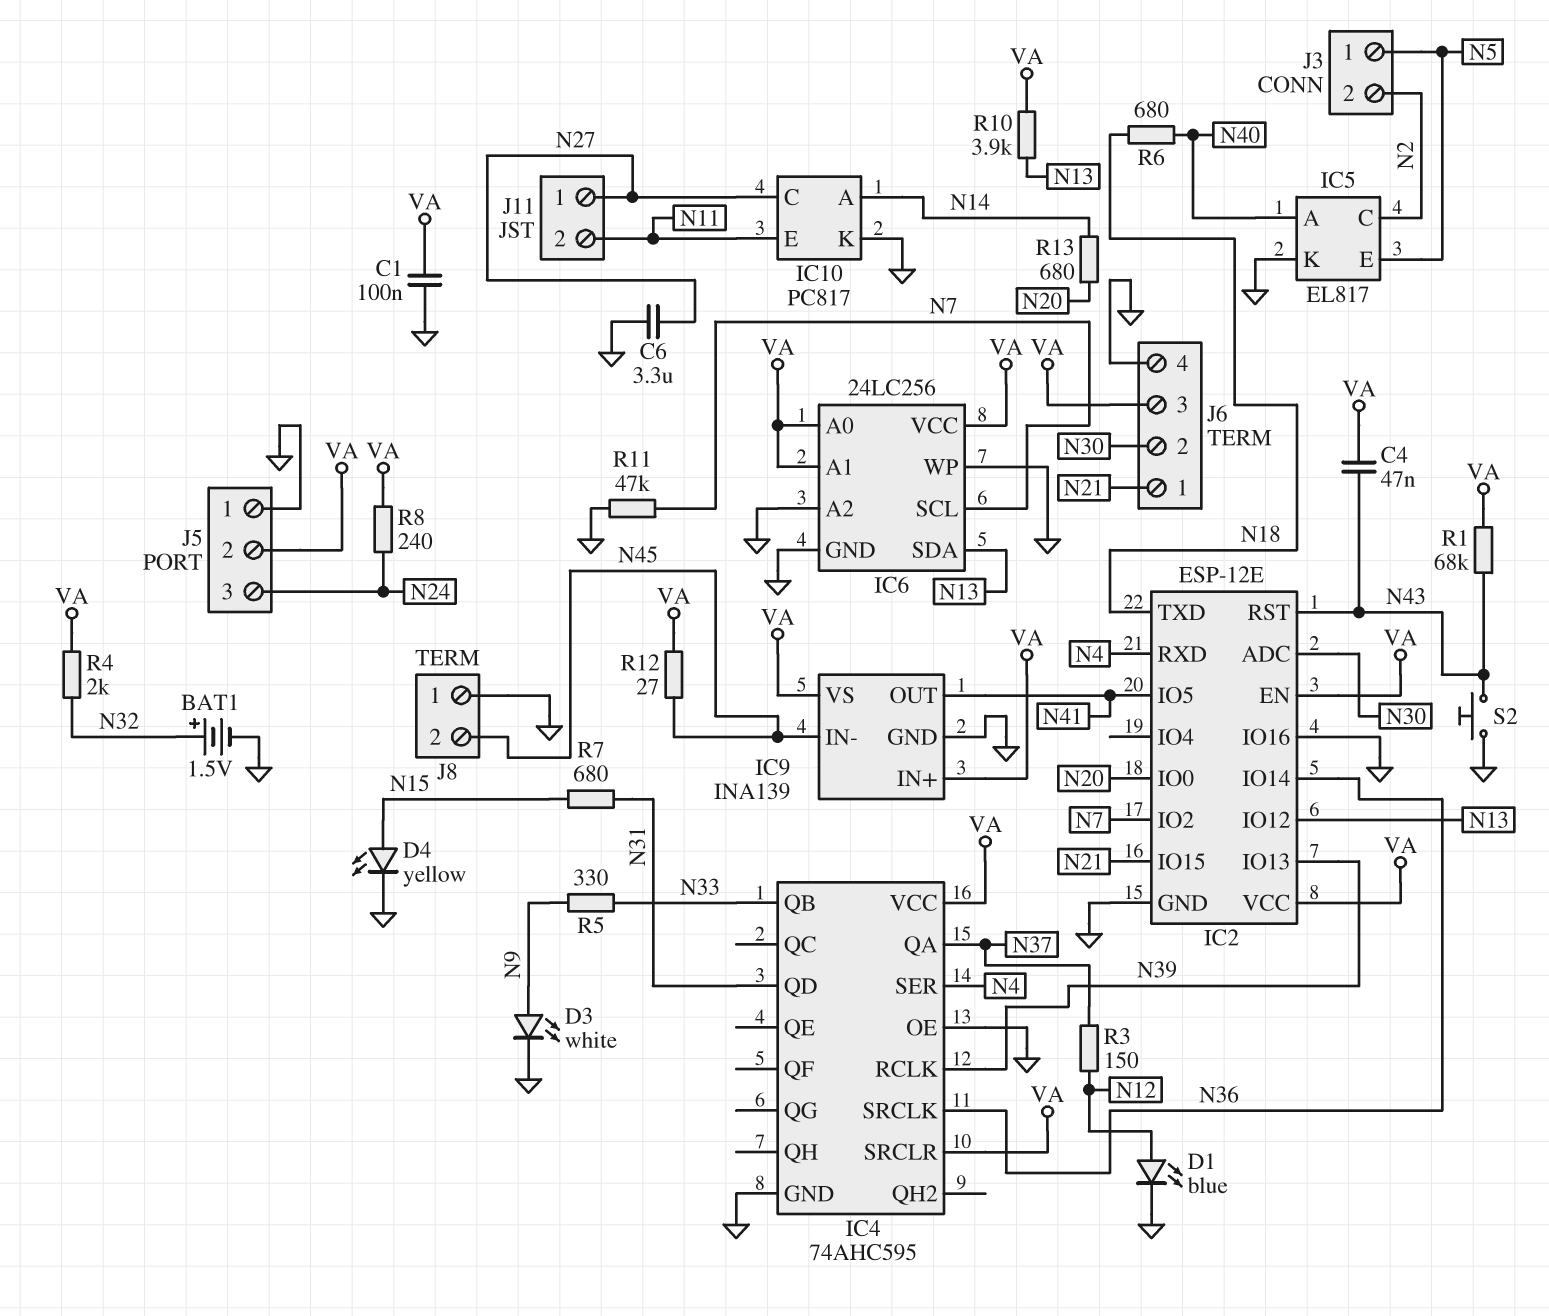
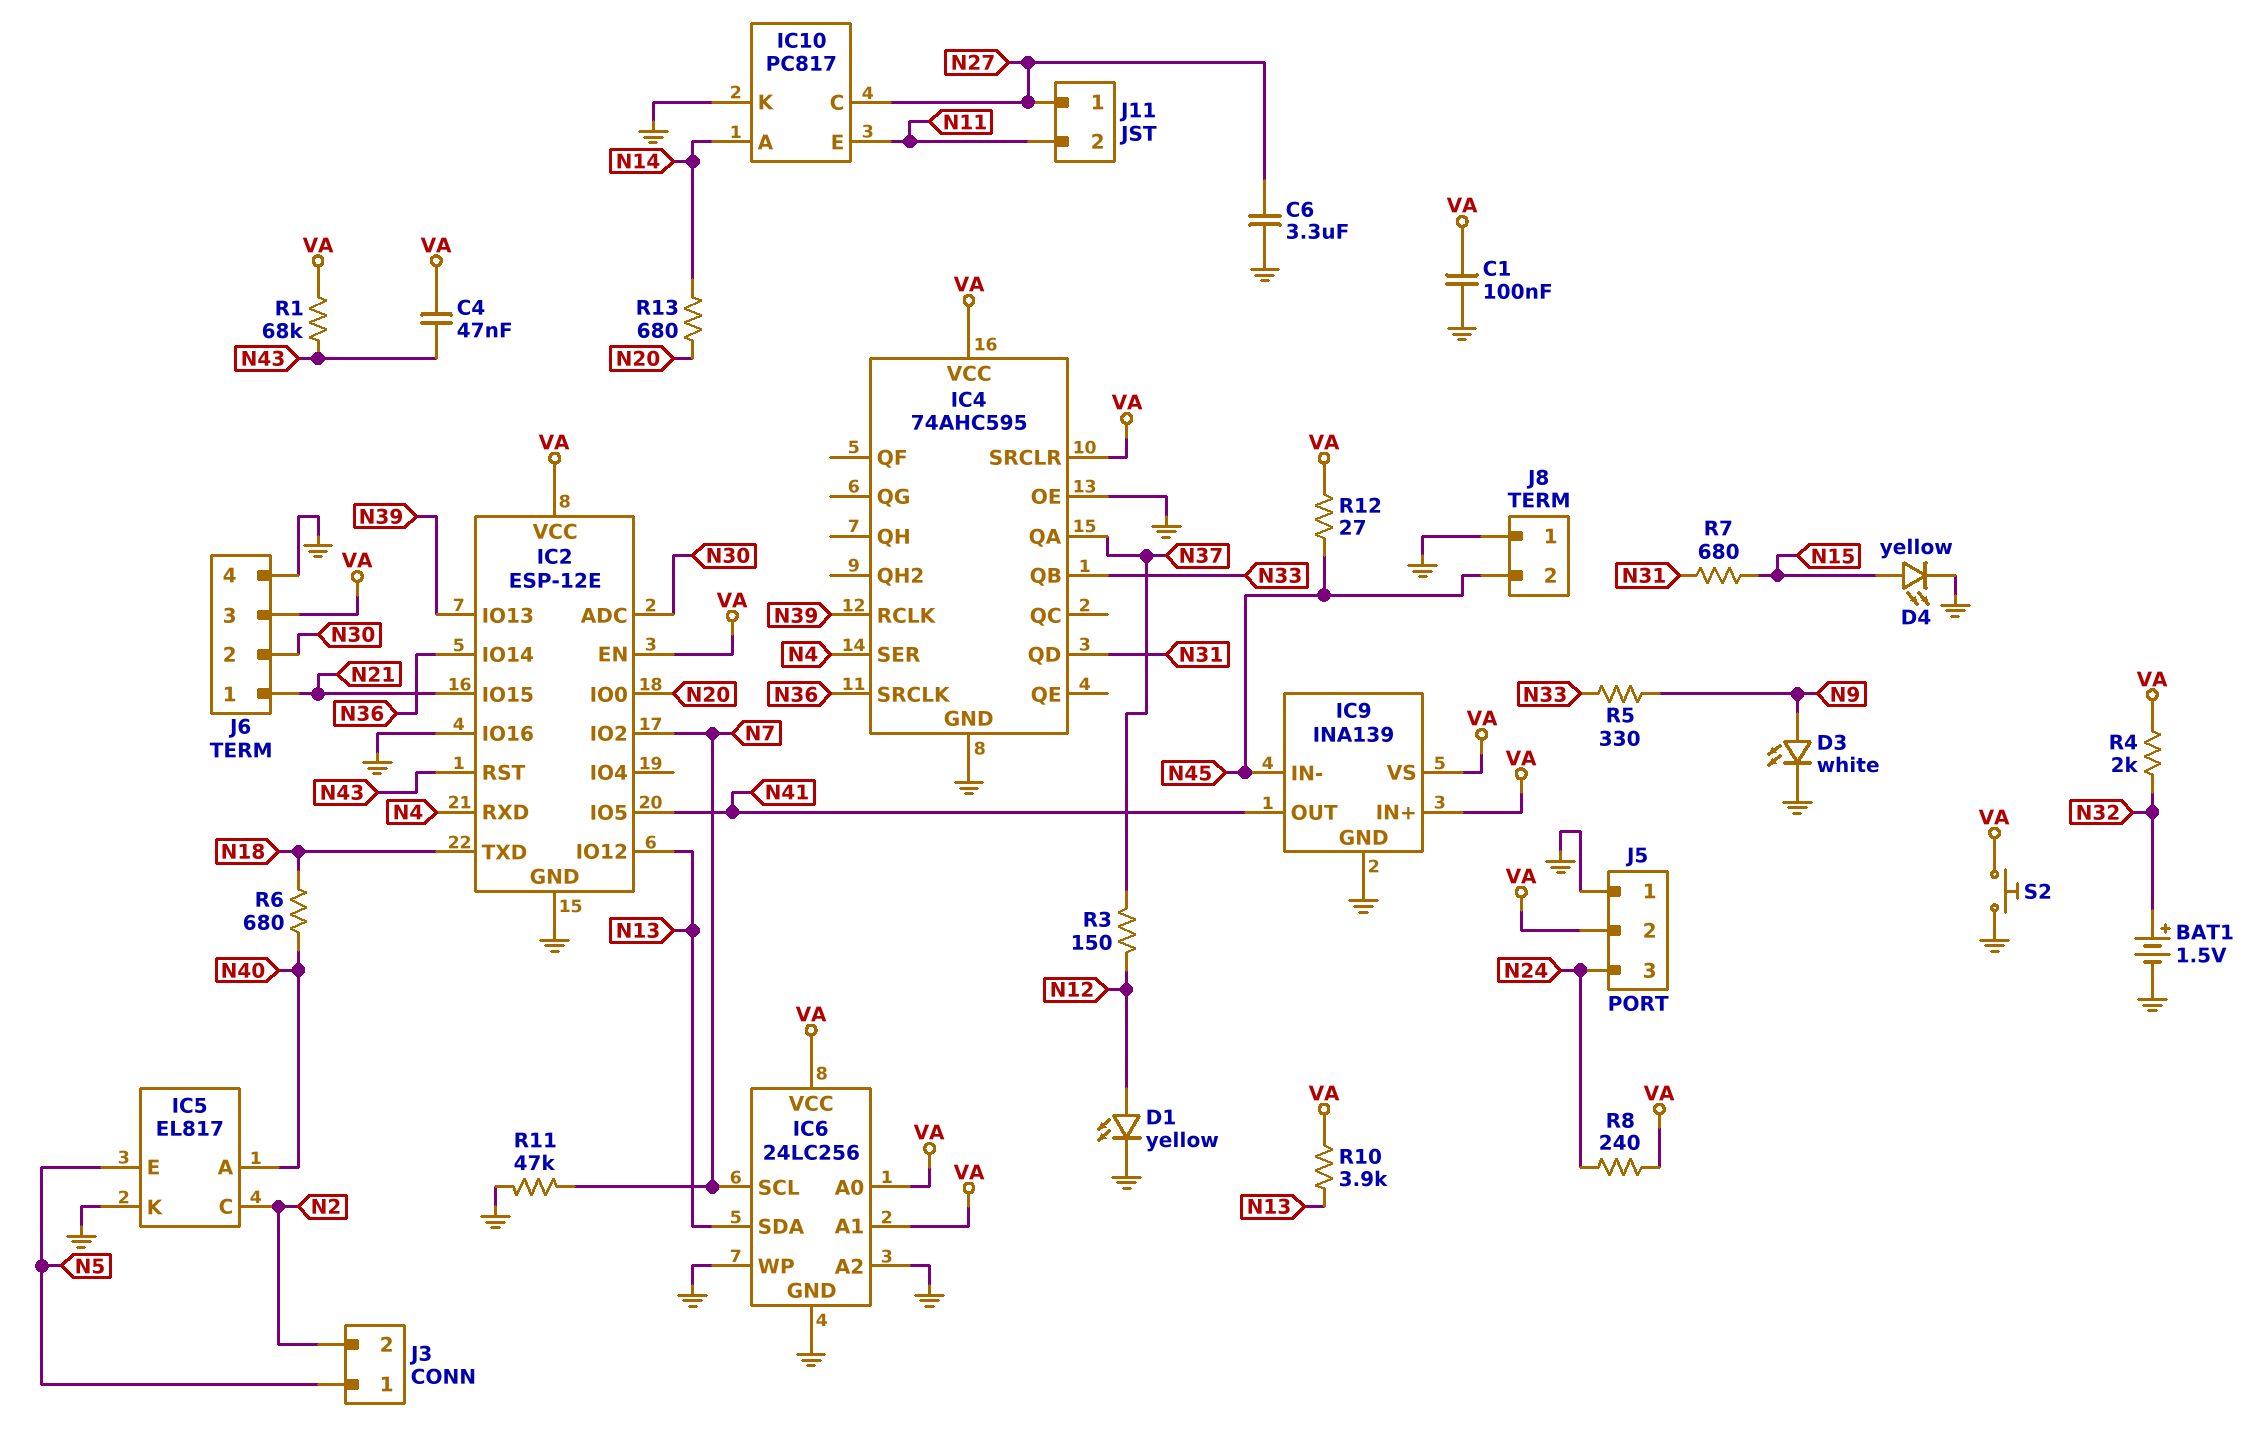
D1: LED blue (A N12, K GND) -> LED yellow (A N12, K GND)
S2: button (GND, N43) -> button (GND, VA)

